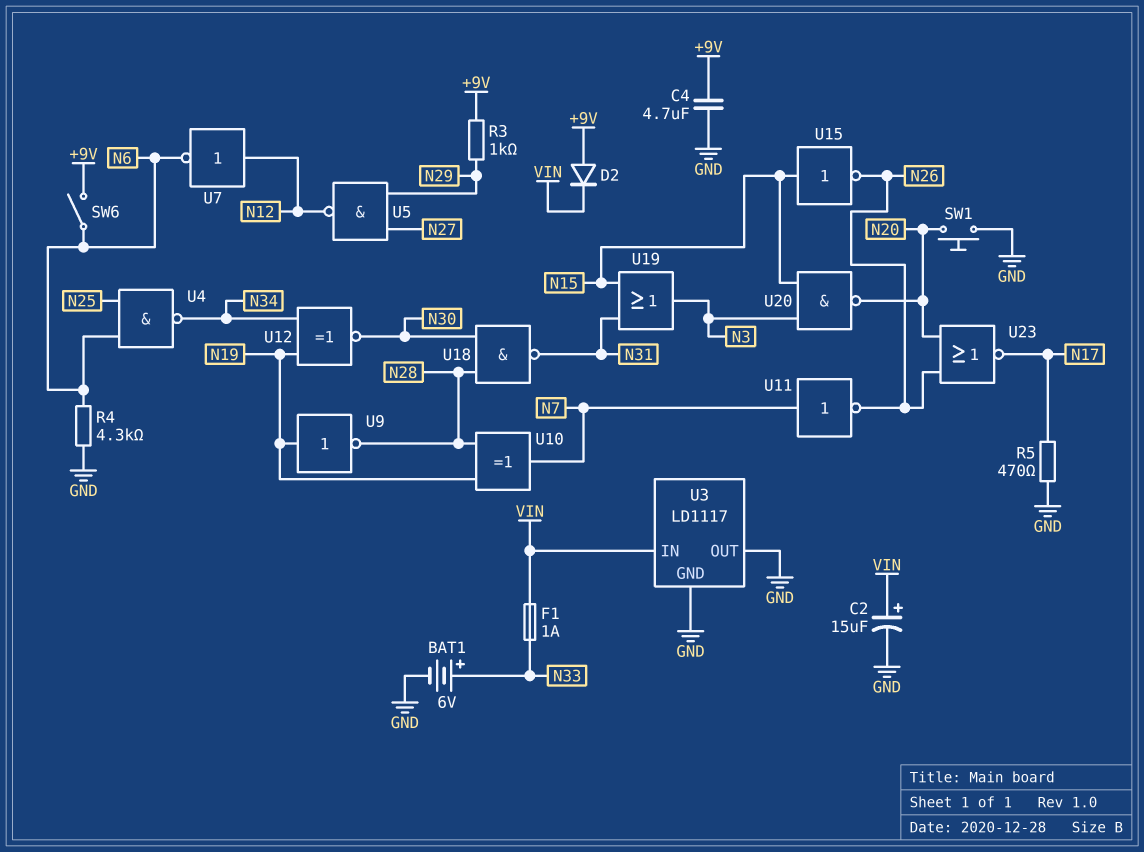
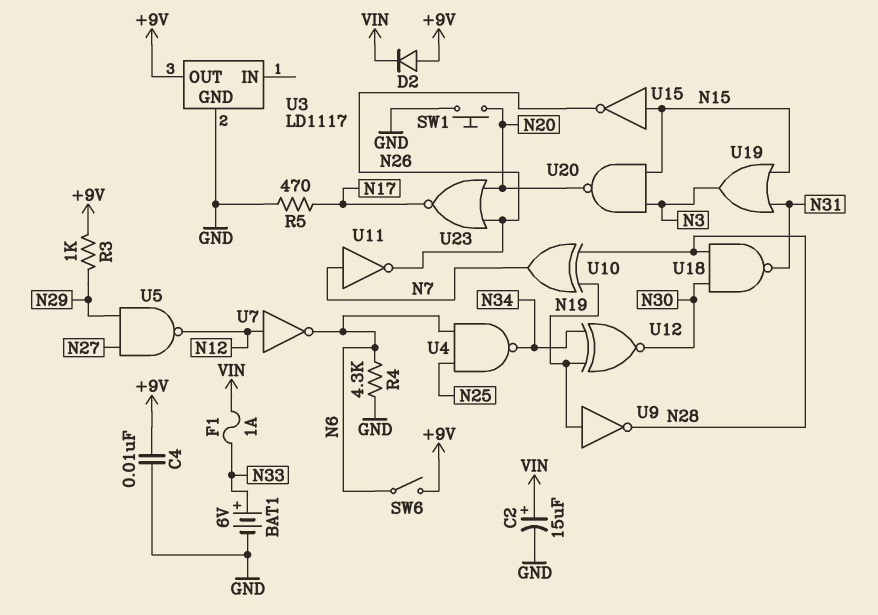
C4: 4.7uF (+9V, GND) -> 10nF (+9V, GND)
U3 pin IN: VIN -> none
U3 pin OUT: GND -> +9V

